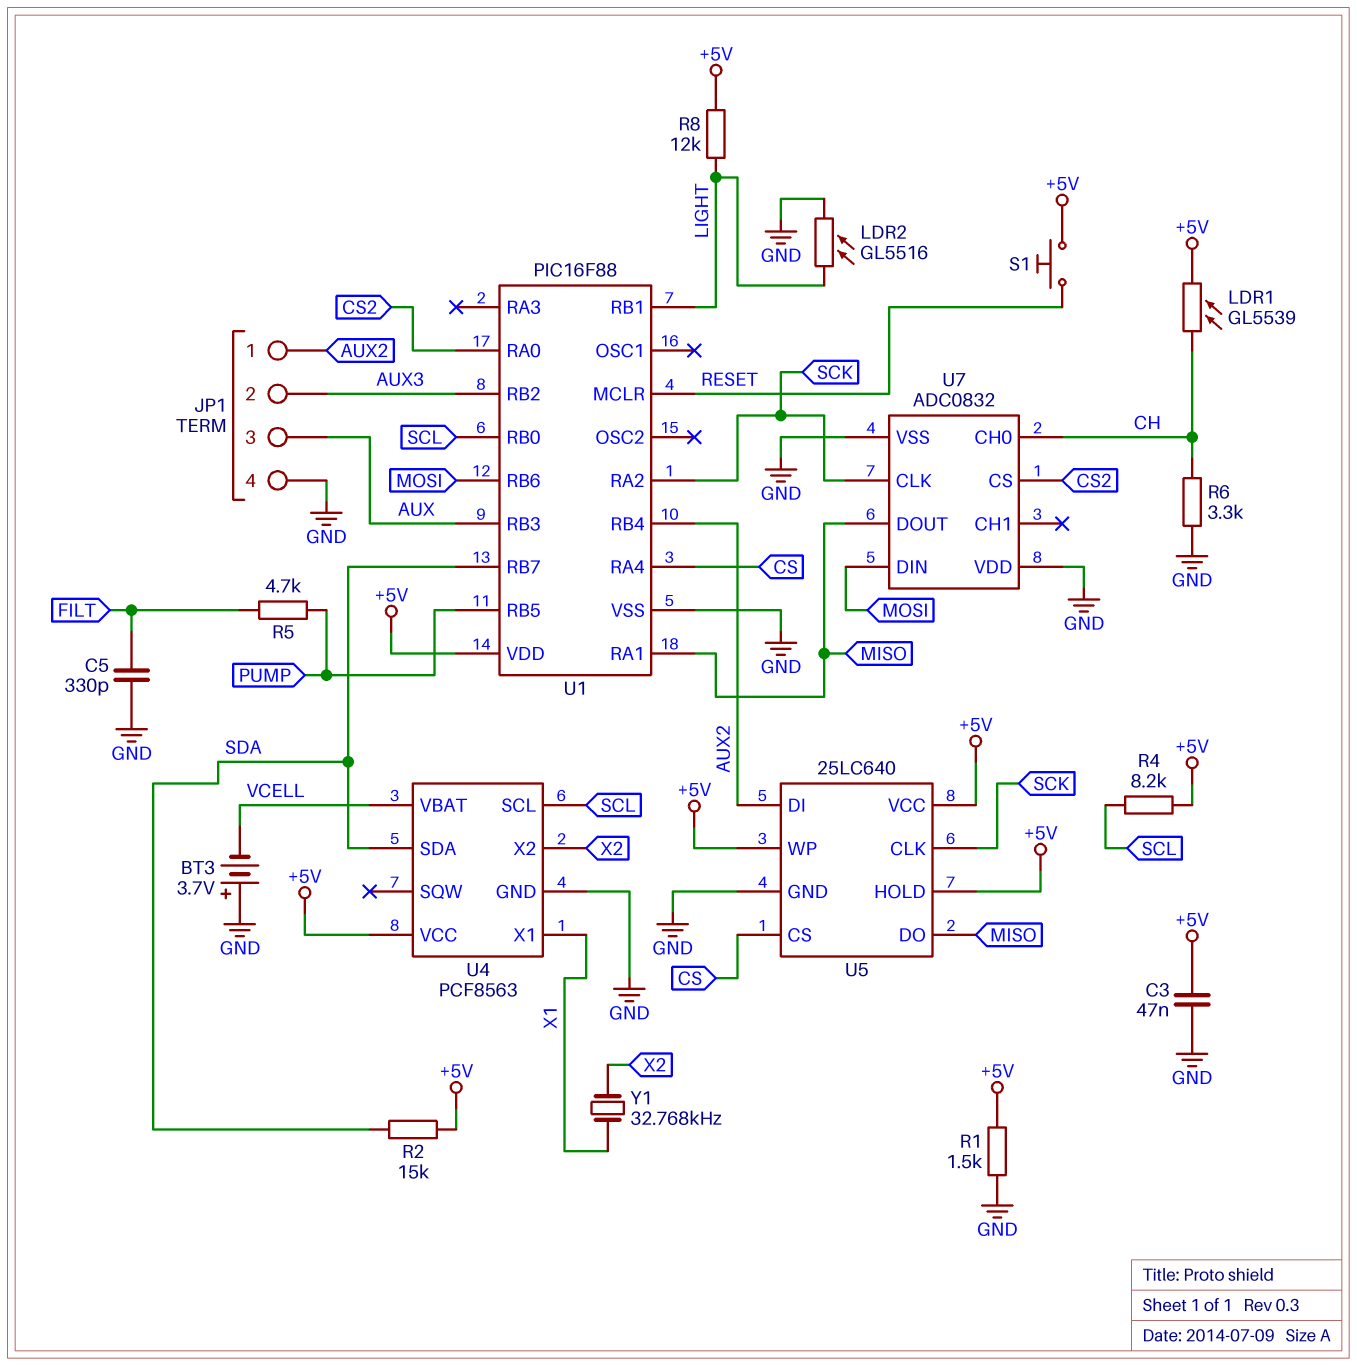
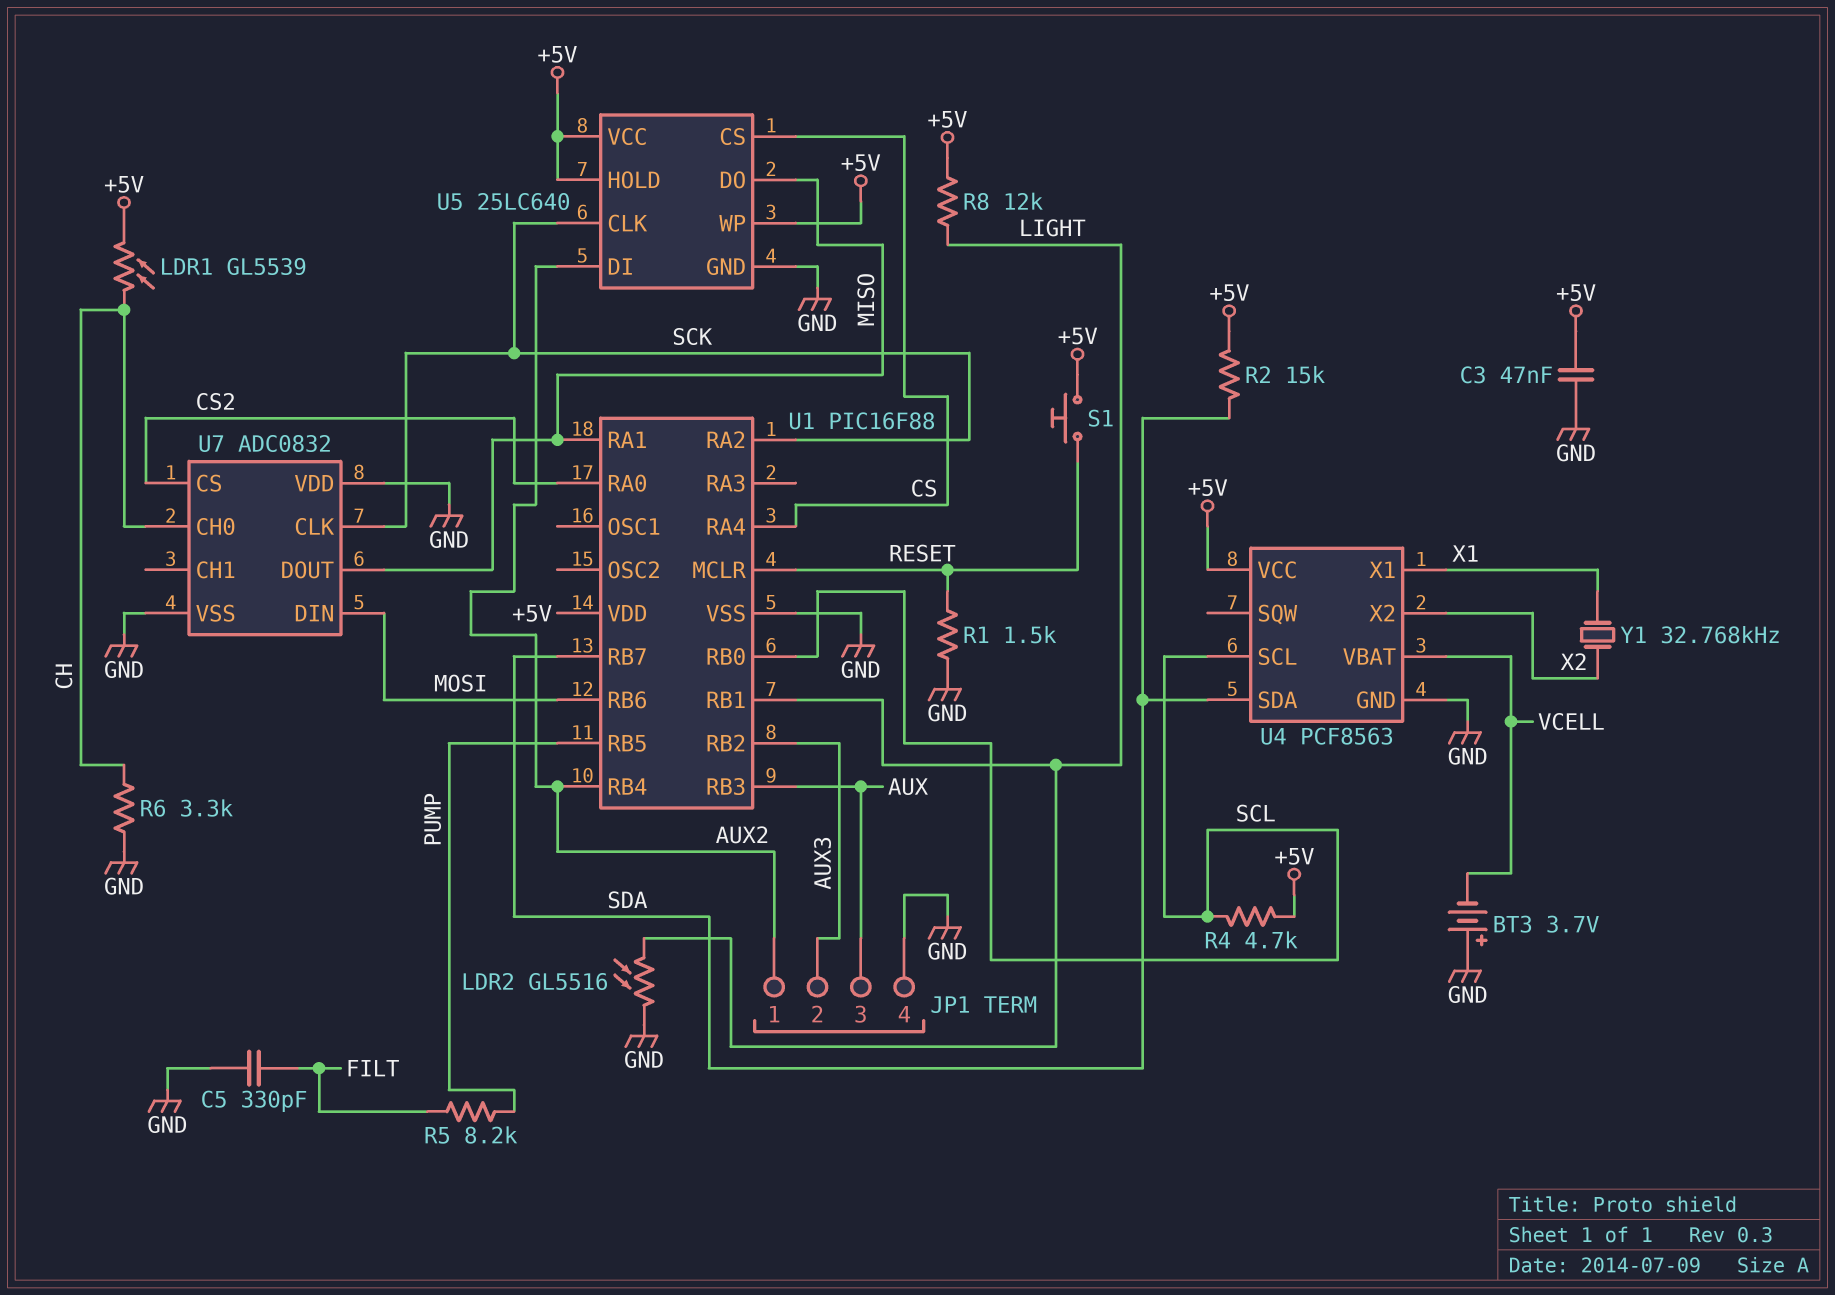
R1: 1.5k (+5V, GND) -> 1.5k (GND, RESET)
R4: 8.2k (+5V, SCL) -> 4.7k (+5V, SCL)
R5: 4.7k (FILT, PUMP) -> 8.2k (FILT, PUMP)

